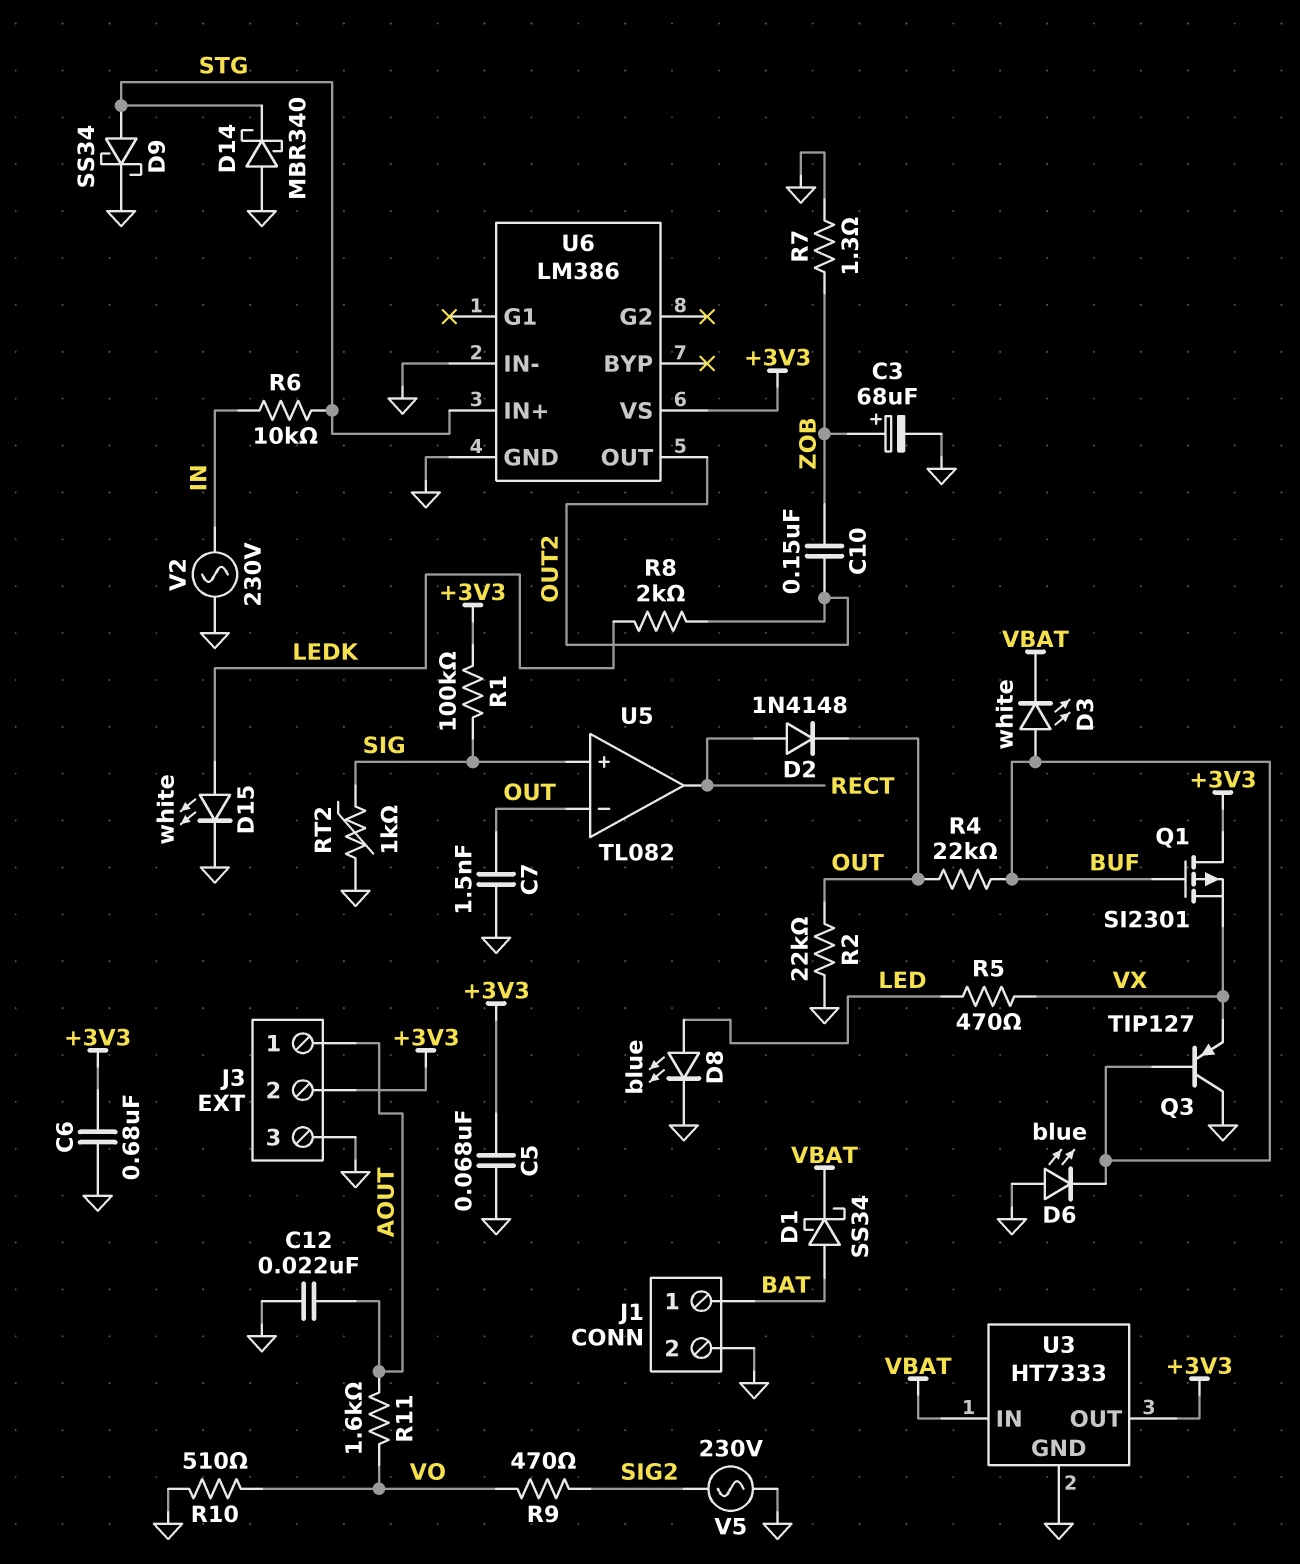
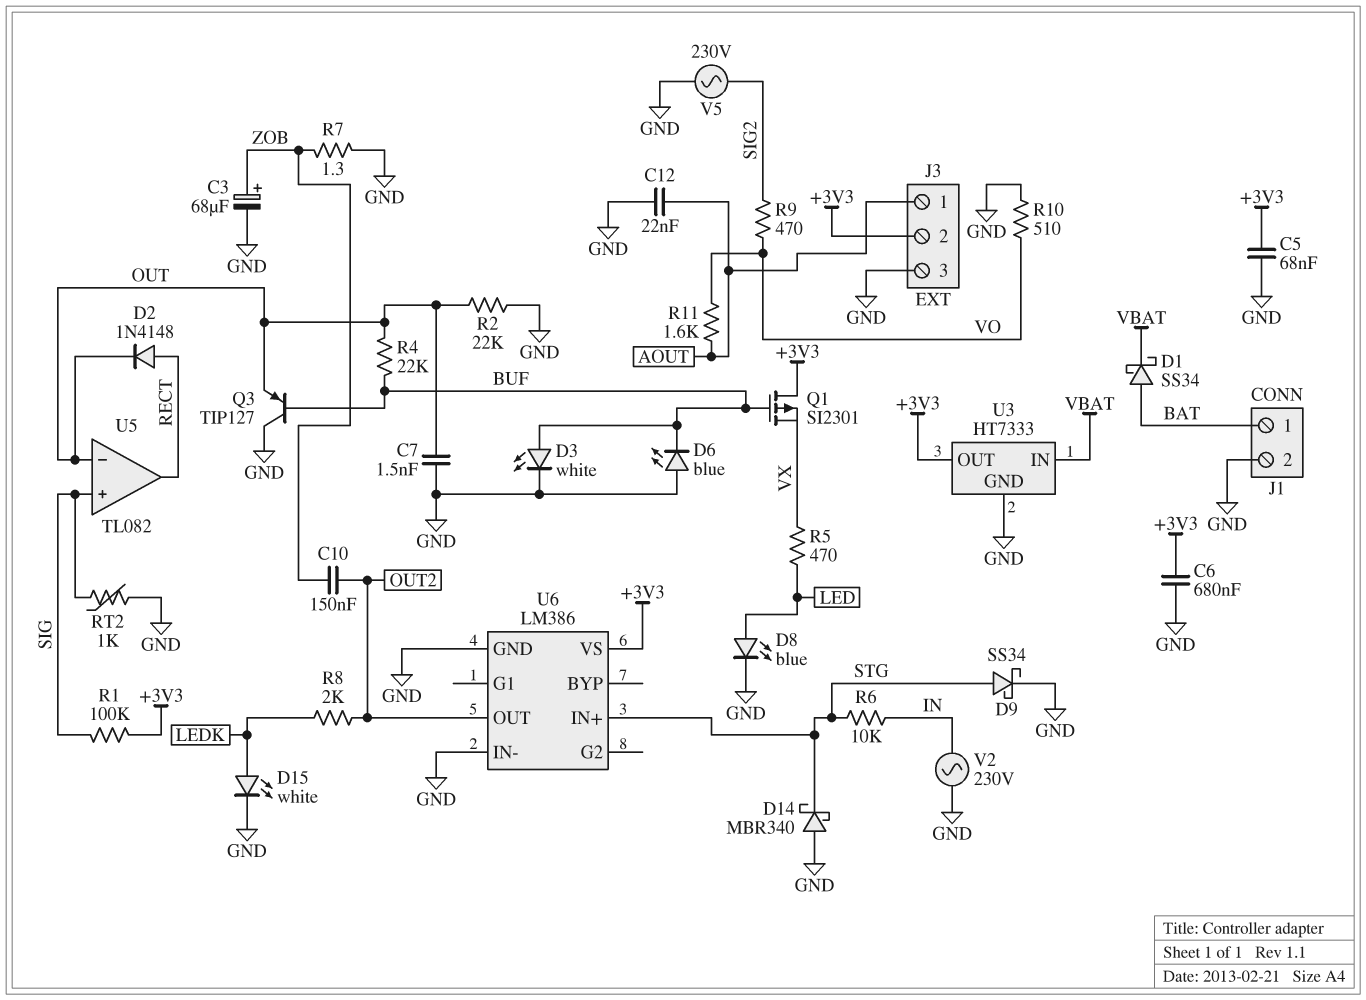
D3: LED white (A BUF, K VBAT) -> LED white (A BUF, K GND)
Q3: PNP TIP127 (B BUF, C GND, E VX) -> PNP TIP127 (B BUF, C GND, E OUT)

